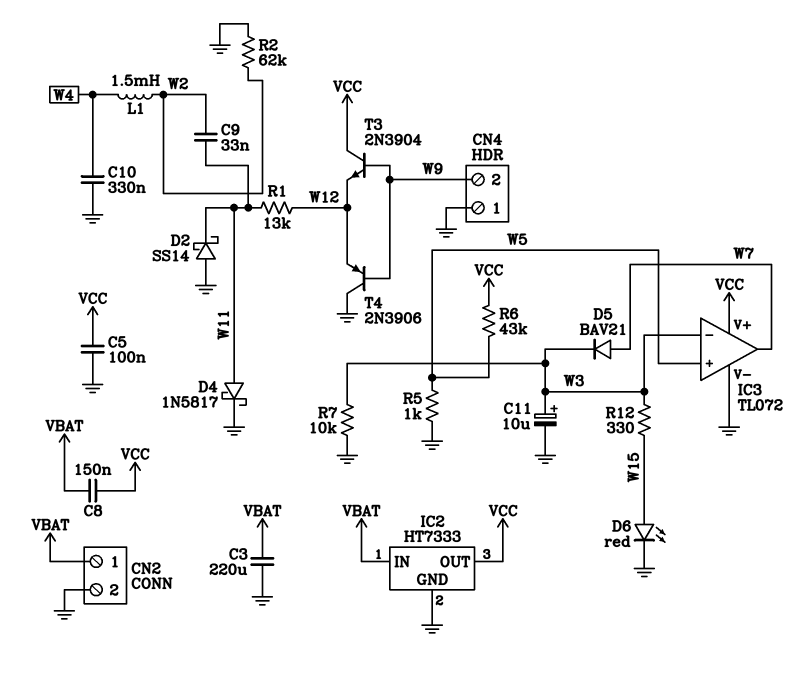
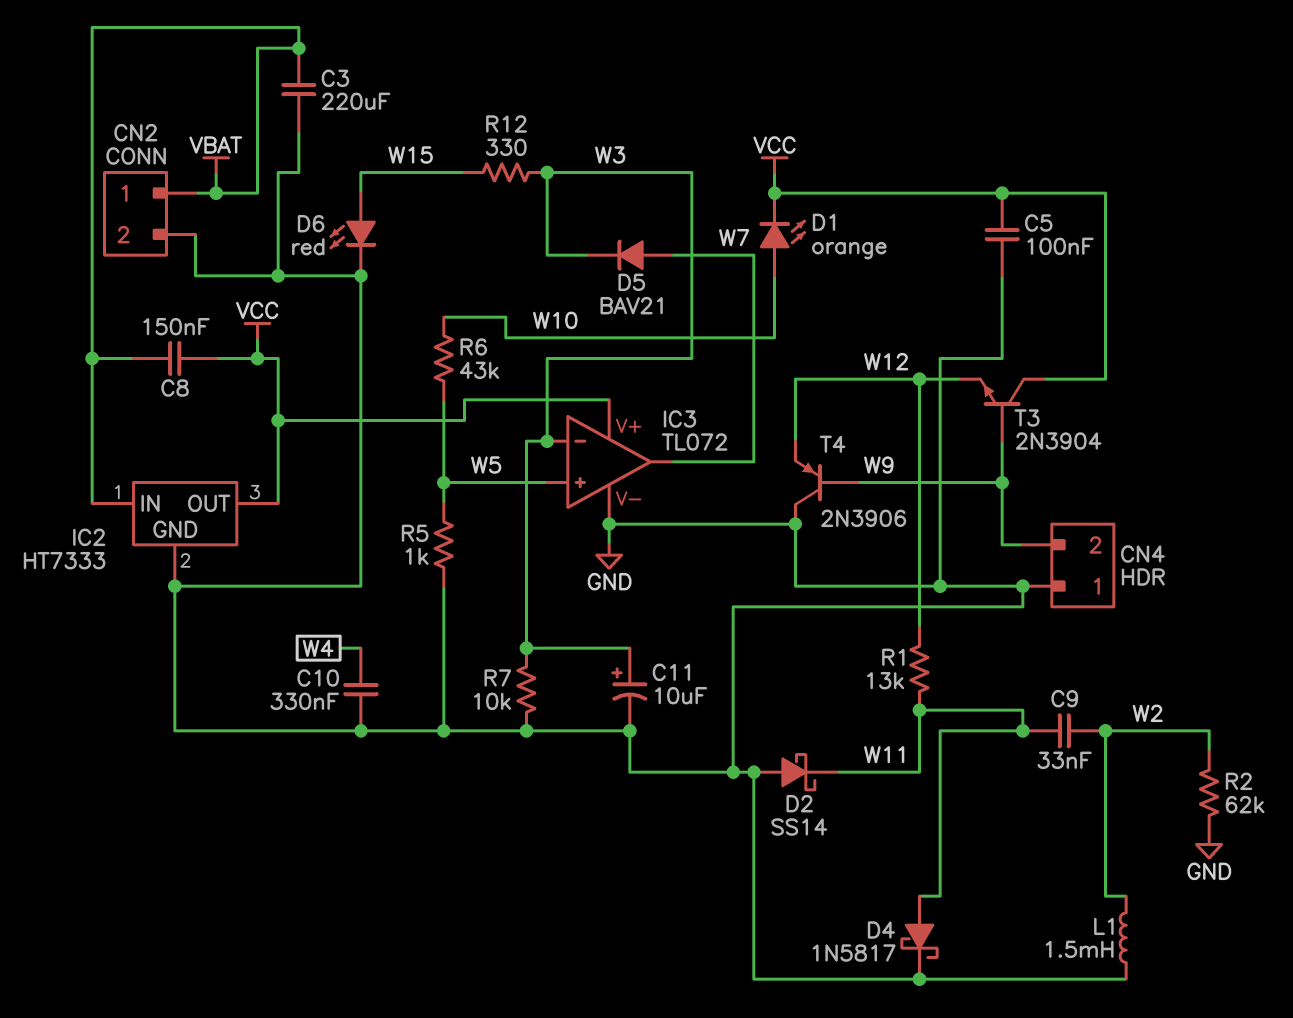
D1: none -> LED orange (A W10, K VCC)
L1: 1.5mH (W2, W4) -> 1.5mH (GND, W2)
R6: 43k (VCC, W5) -> 43k (W5, W10)

